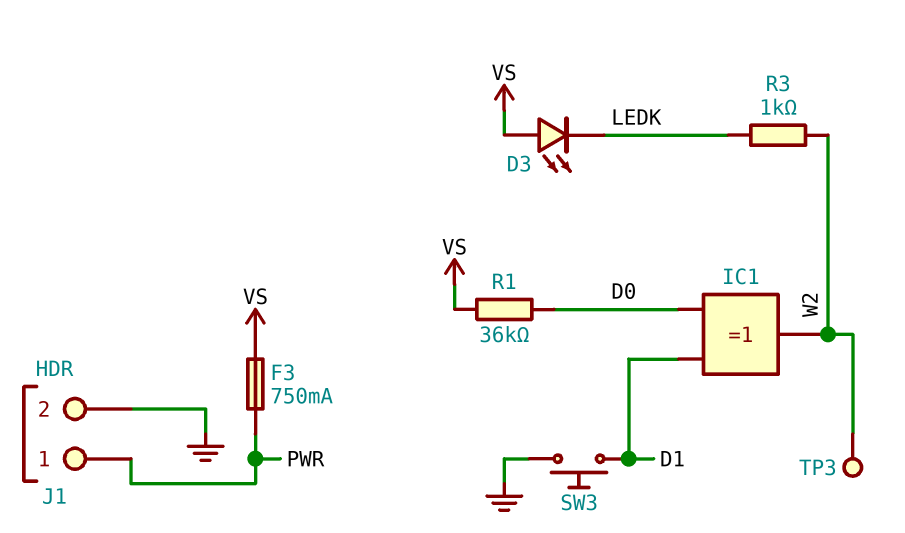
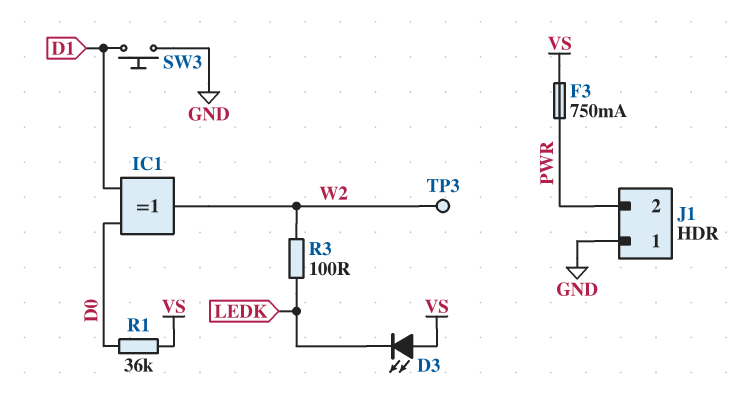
J1 pin 1: PWR -> GND
J1 pin 2: GND -> PWR
R3: 1k (LEDK, W2) -> 100 (LEDK, W2)

